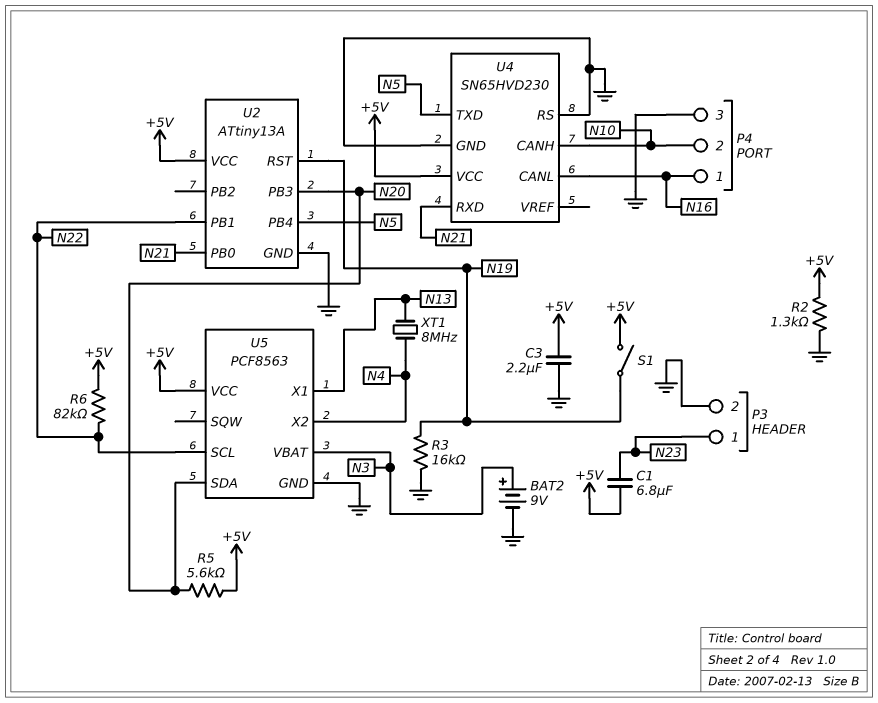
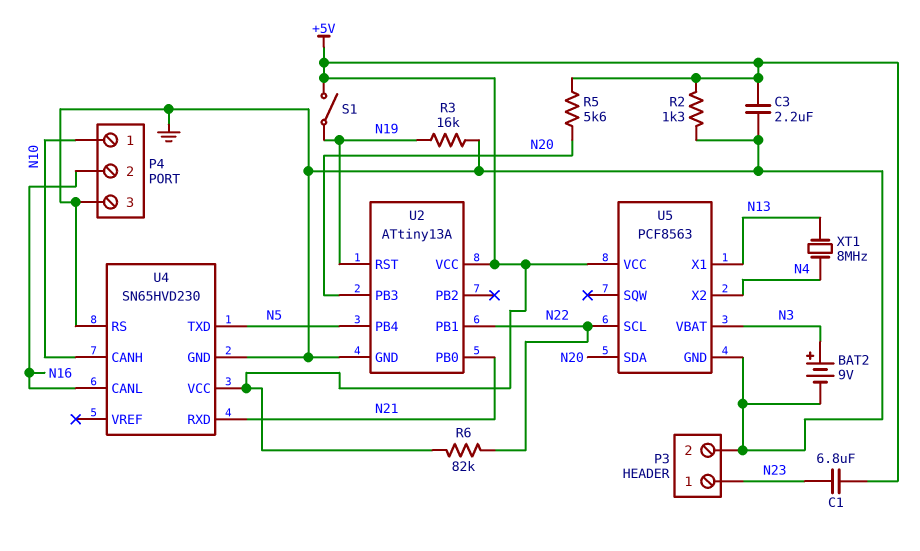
P4 pin 1: N16 -> N10
P4 pin 2: N10 -> N16

